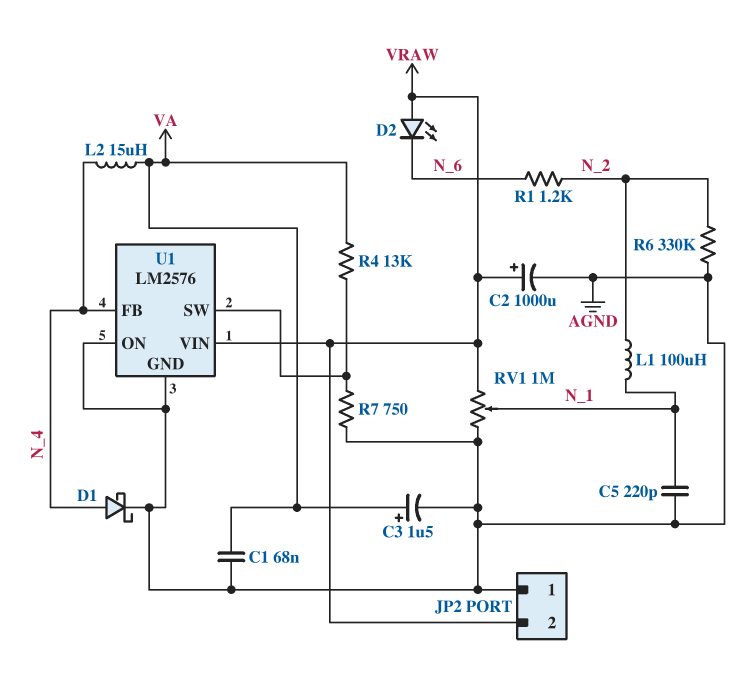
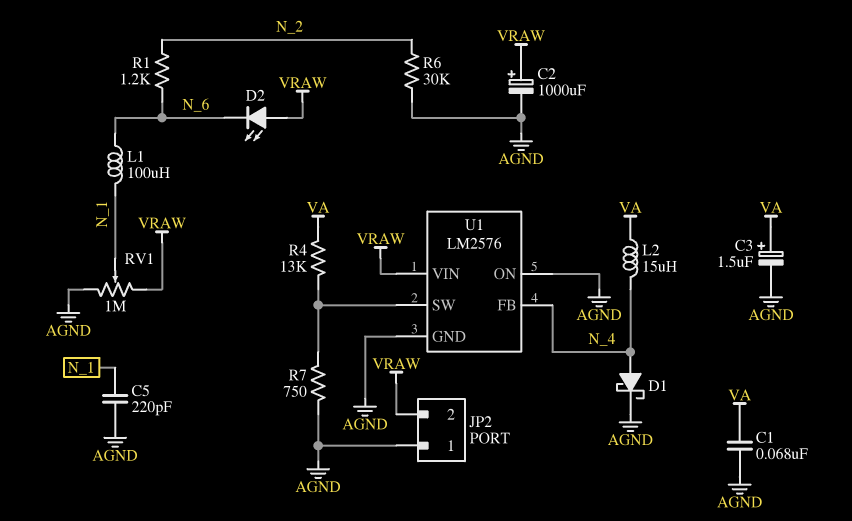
L1: 100uH (N_1, N_2) -> 100uH (N_1, N_6)
R6: 330k (AGND, N_2) -> 30k (AGND, N_2)

